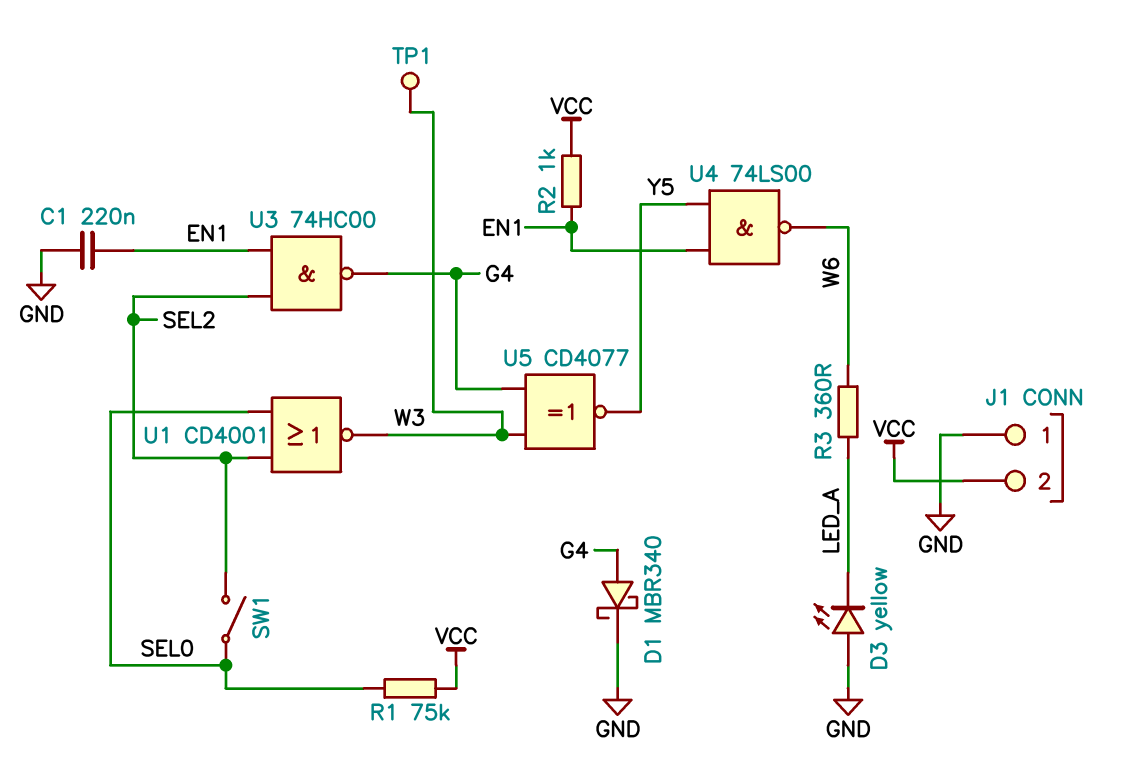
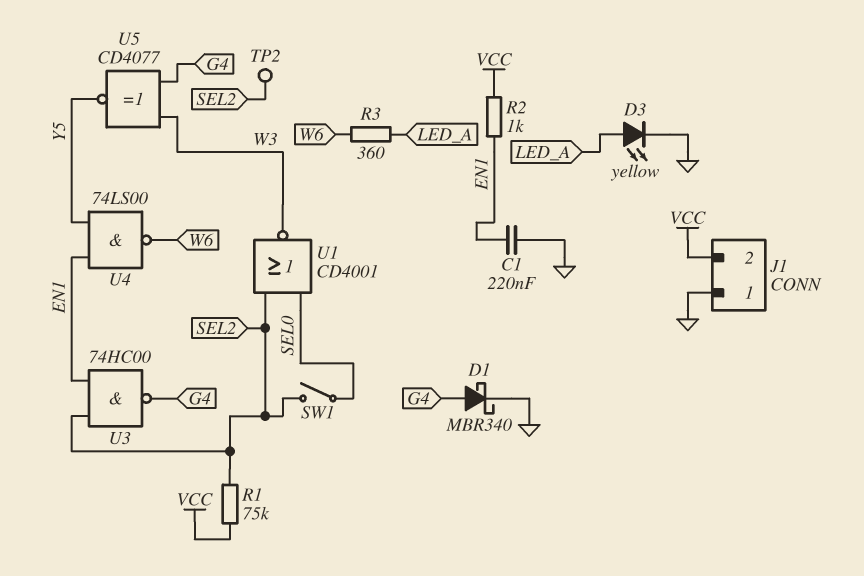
D3: LED yellow (A GND, K LED_A) -> LED yellow (A LED_A, K GND)
R1: 75k (SEL0, VCC) -> 75k (SEL2, VCC)
TP1: test point (W3) -> none
TP2: none -> test point (SEL2)

